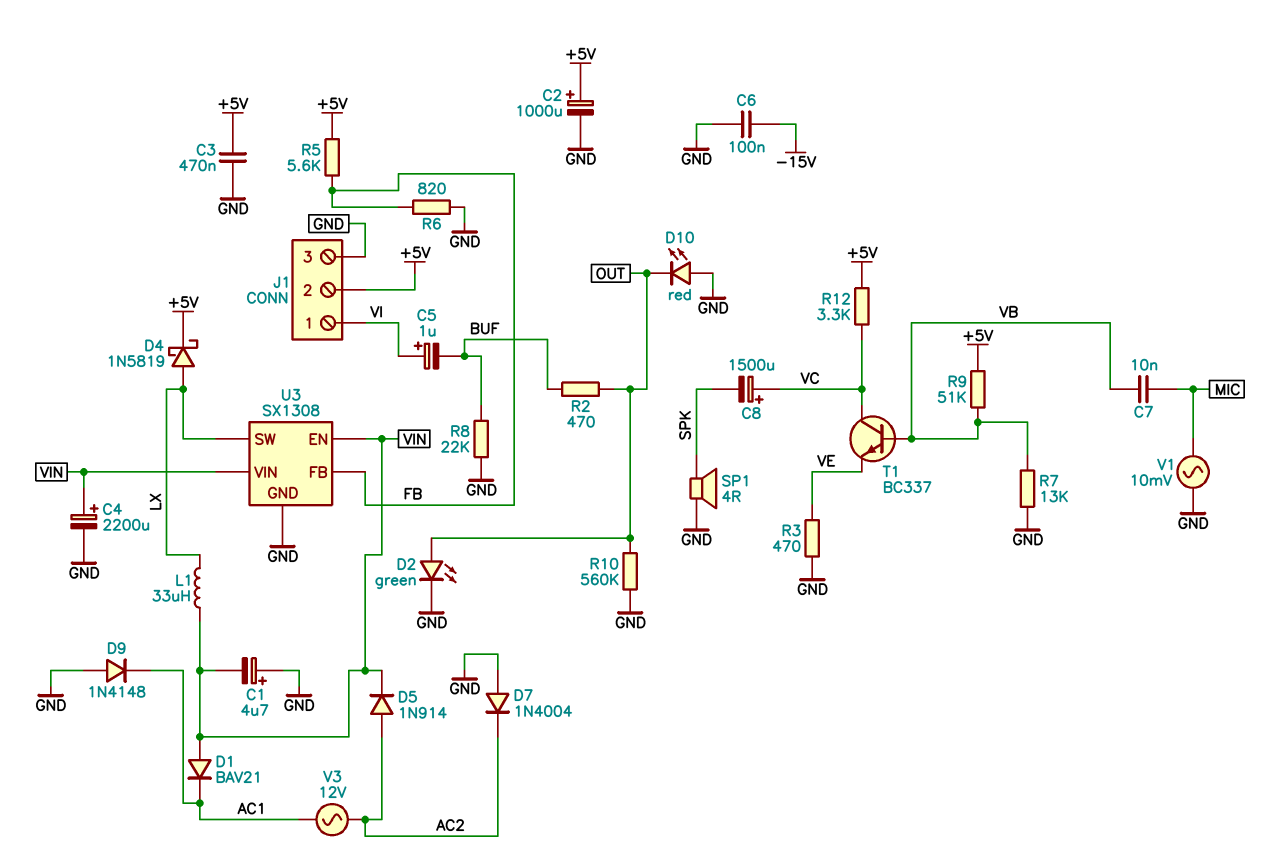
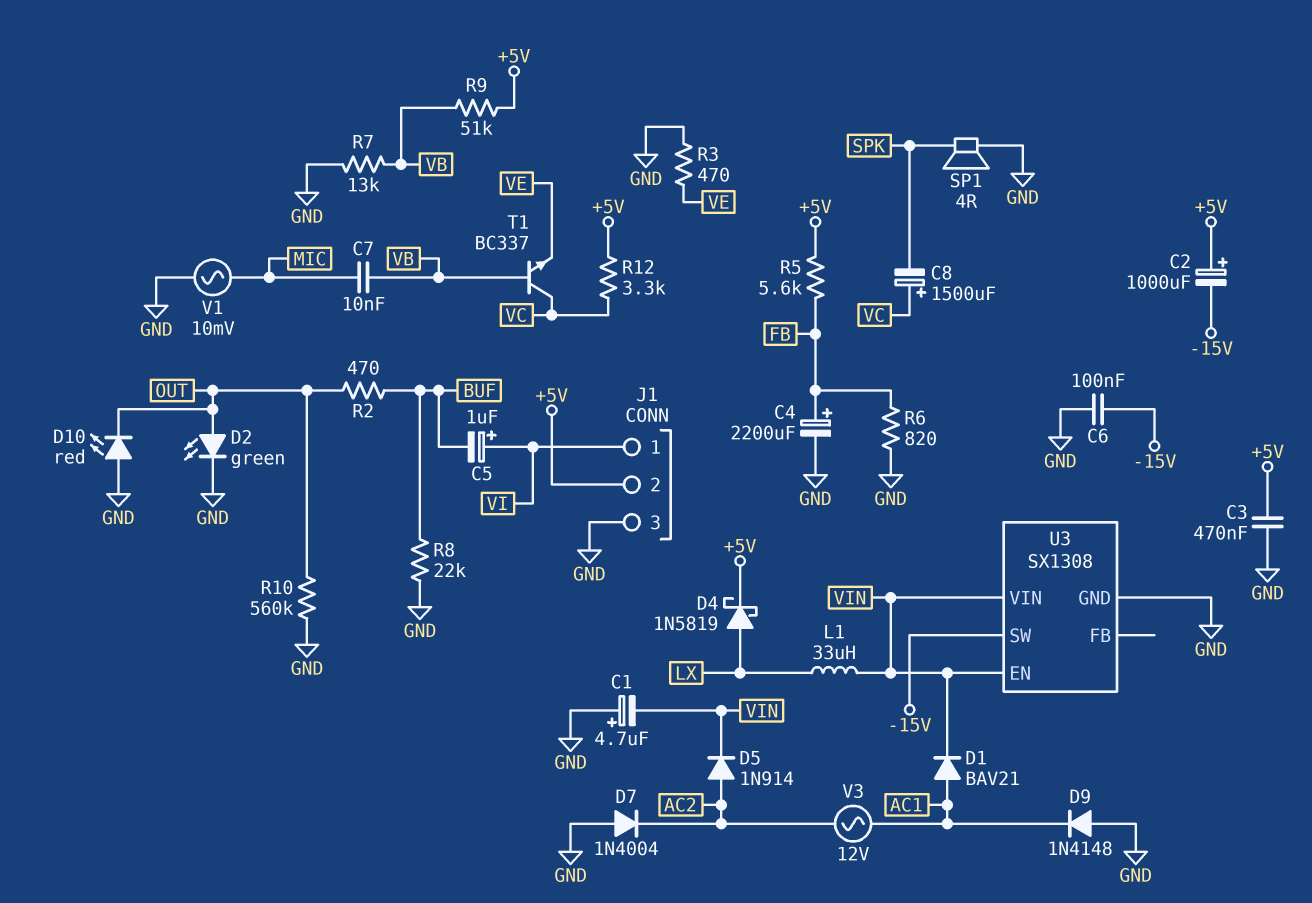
C2: 1000uF (plus +5V, minus GND) -> 1000uF (plus +5V, minus -15V)
C4: 2200uF (plus VIN, minus GND) -> 2200uF (plus FB, minus GND)
D1: diode BAV21 (A VIN, K AC1) -> diode BAV21 (A AC1, K VIN)
U3 pin FB: FB -> none
U3 pin SW: LX -> -15V

